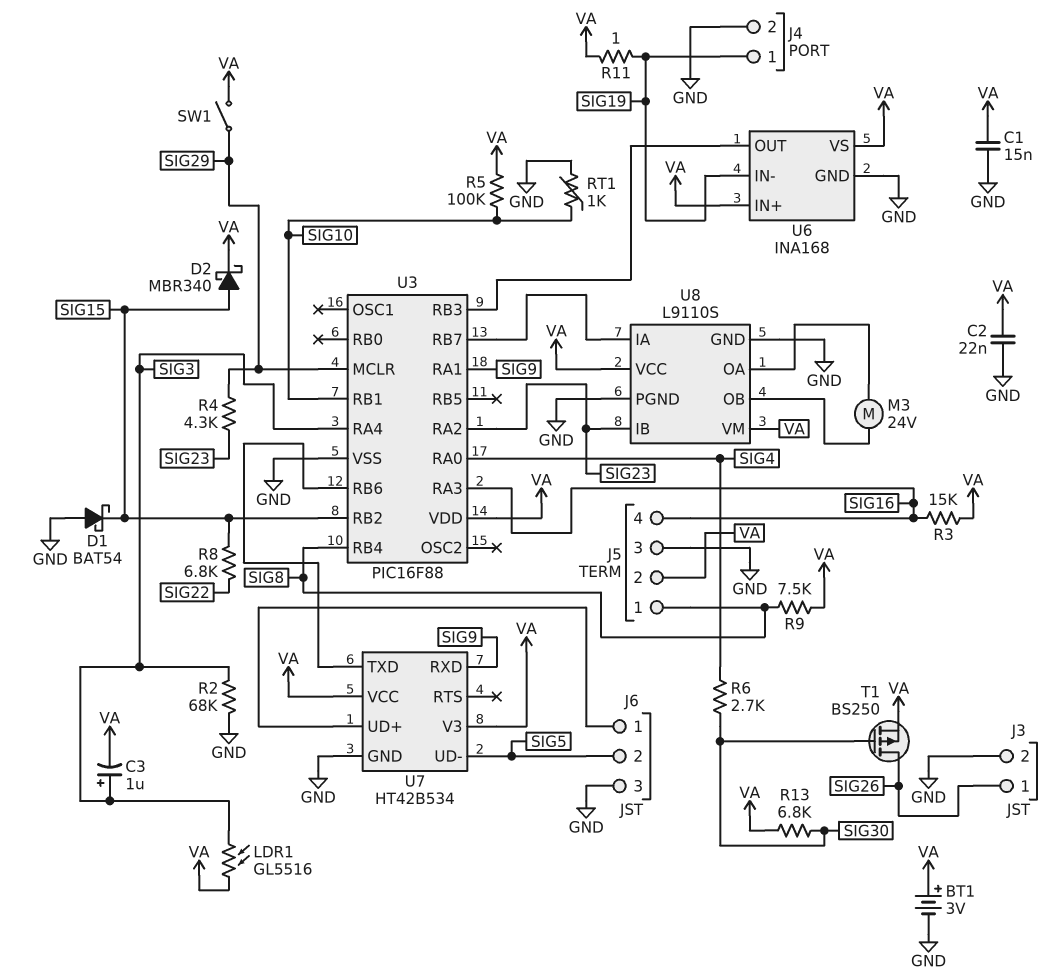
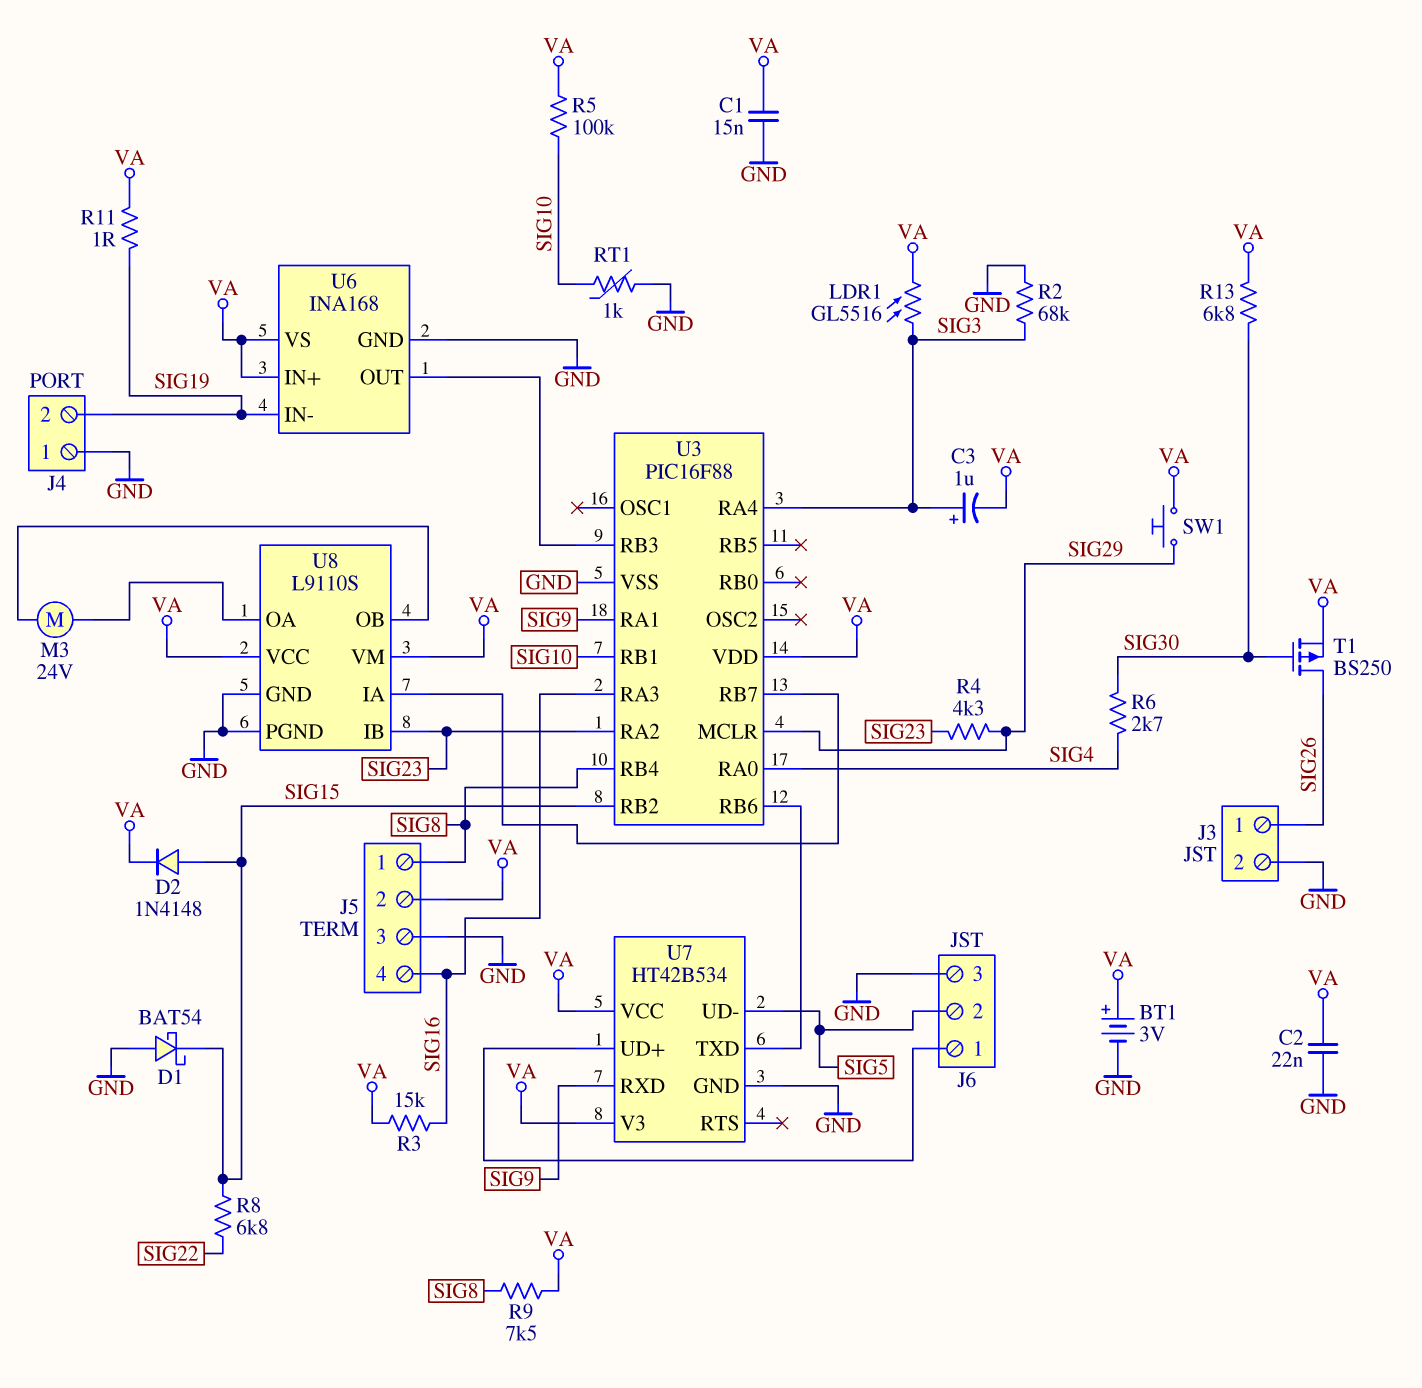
D2: schottky MBR340 (A SIG15, K VA) -> diode 1N4148 (A SIG15, K VA)
J4 pin 1: SIG19 -> GND
J4 pin 2: GND -> SIG19
SW1: switch (SIG29, VA) -> button (SIG29, VA)

